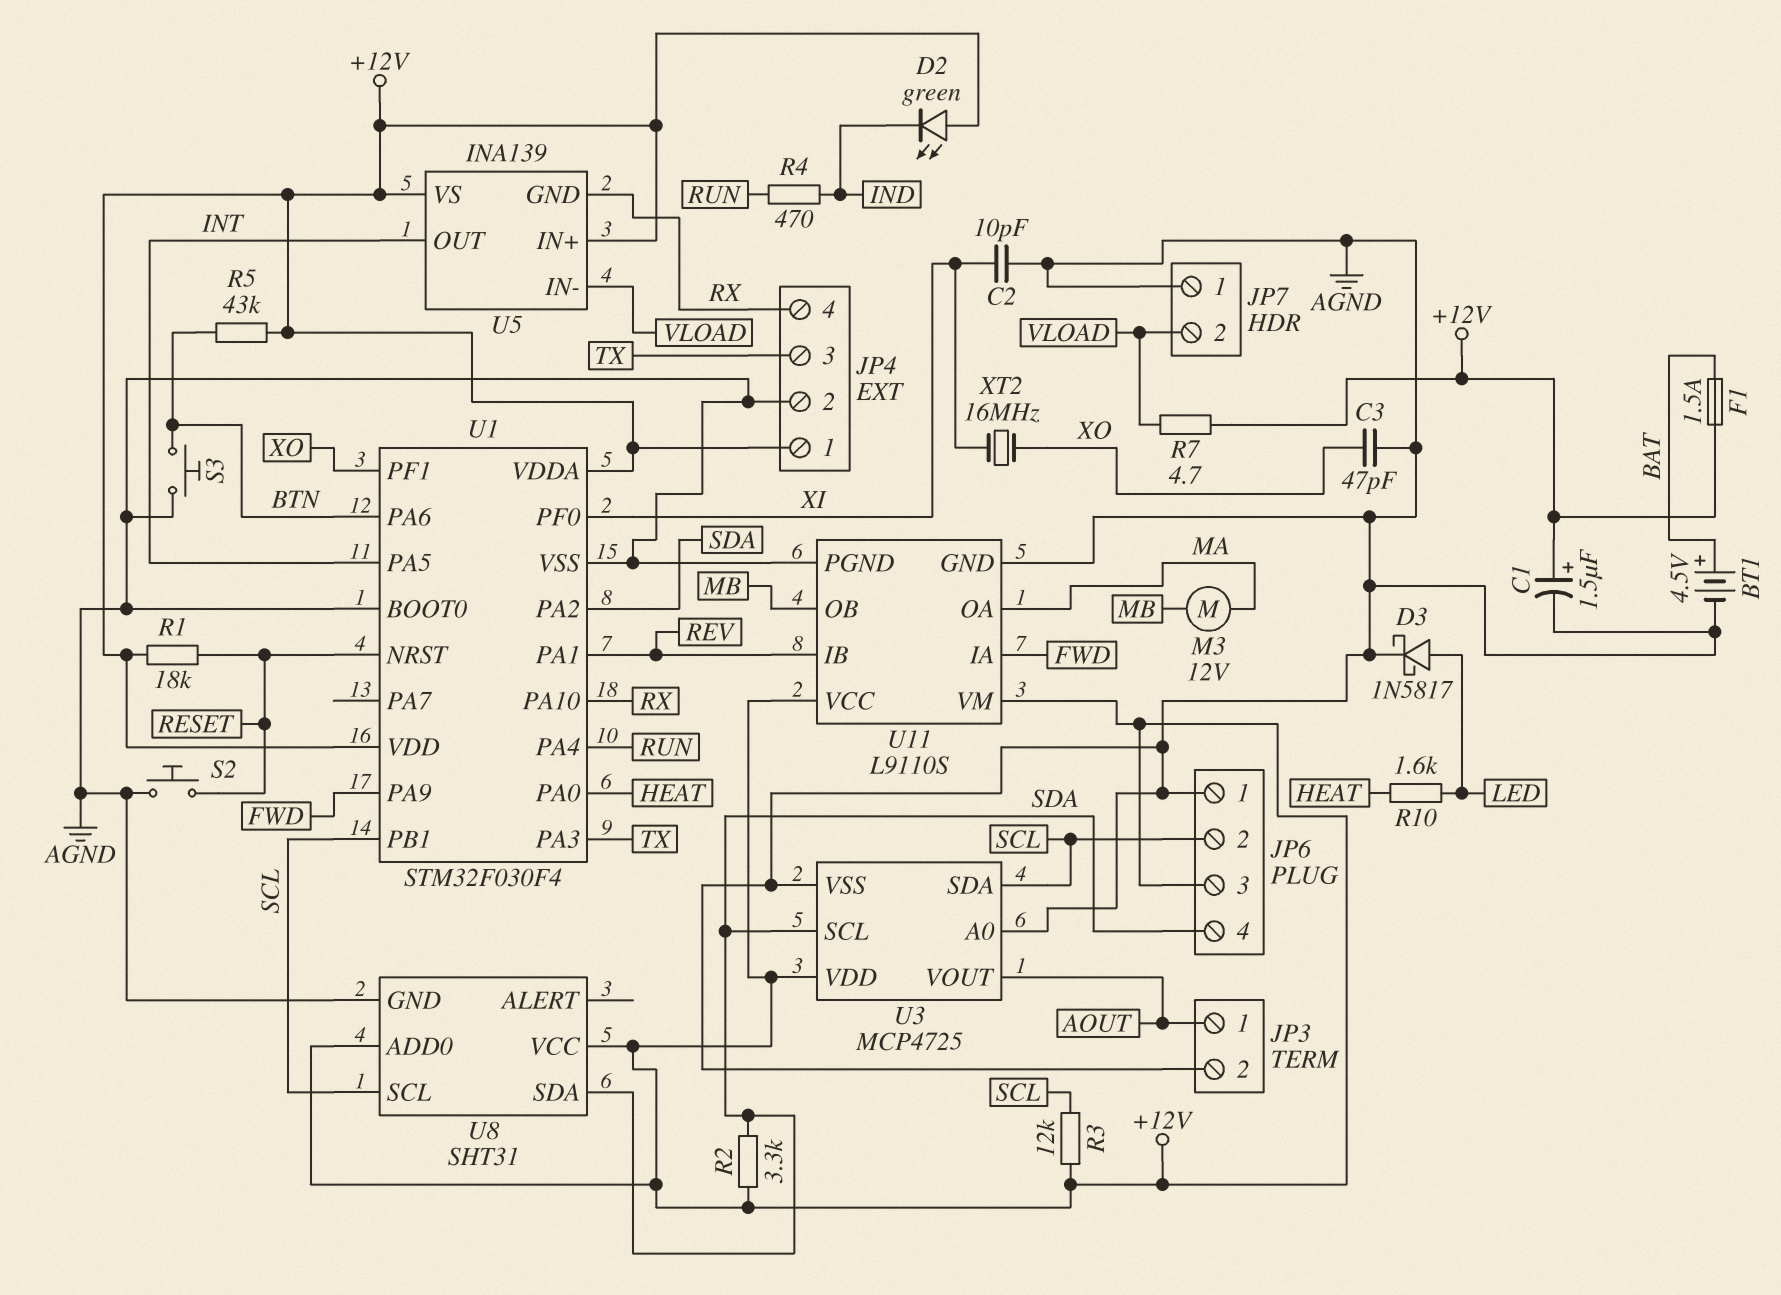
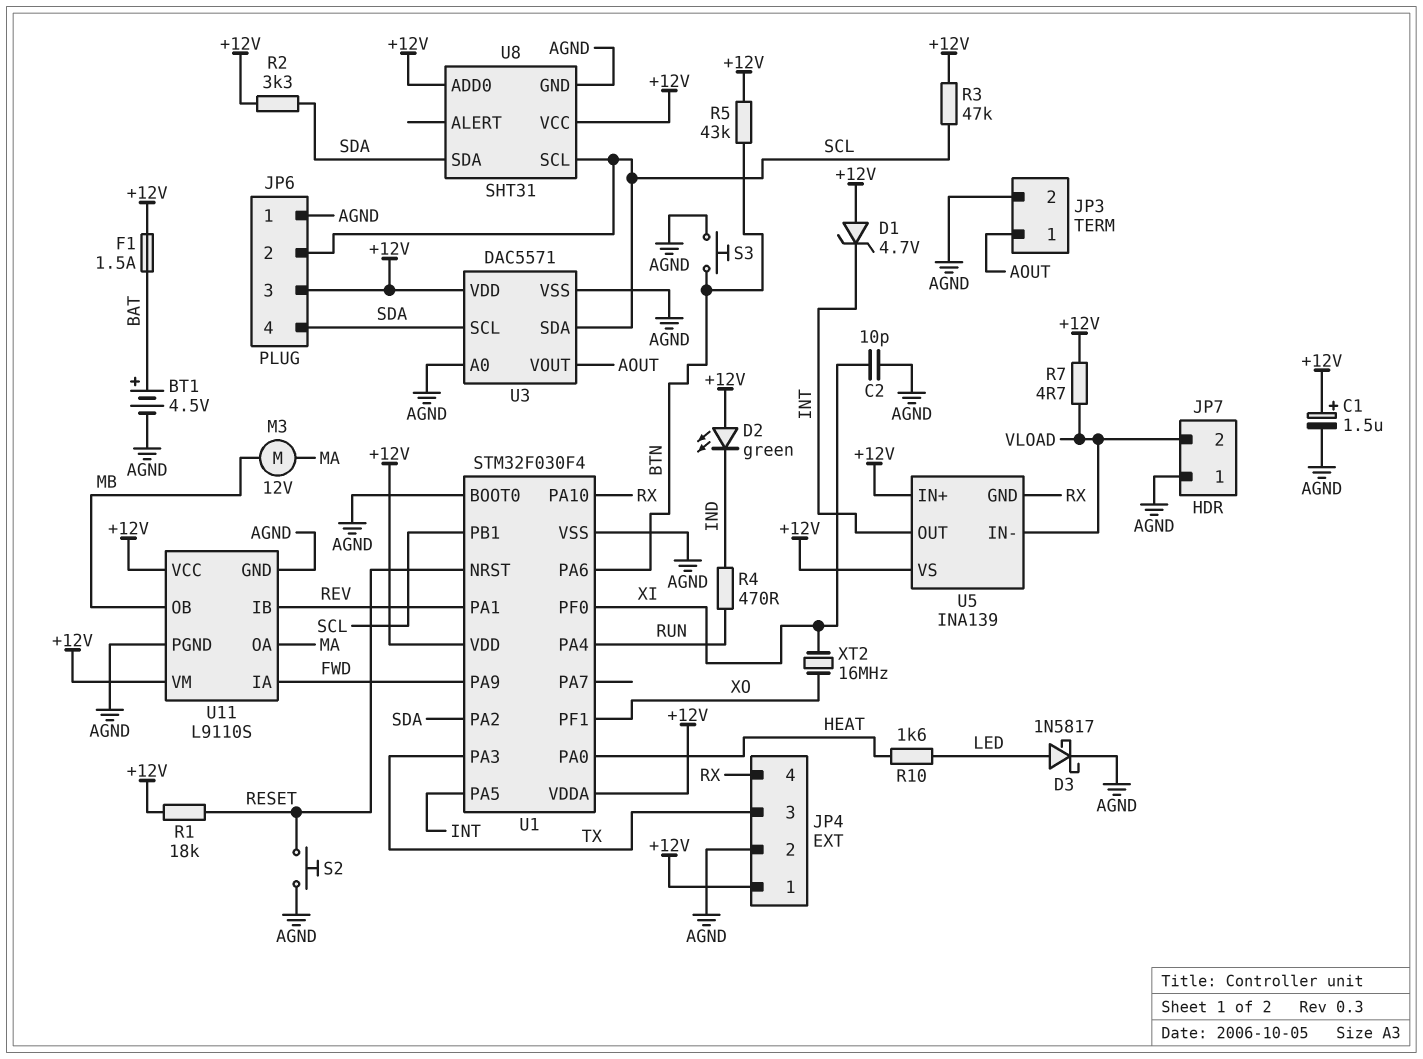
C3: 47pF (AGND, XO) -> none
D1: none -> zener 4.7V (A +12V, K INT)
R3: 12k (+12V, SCL) -> 47k (+12V, SCL)
U3: MCP4725 -> DAC5571

